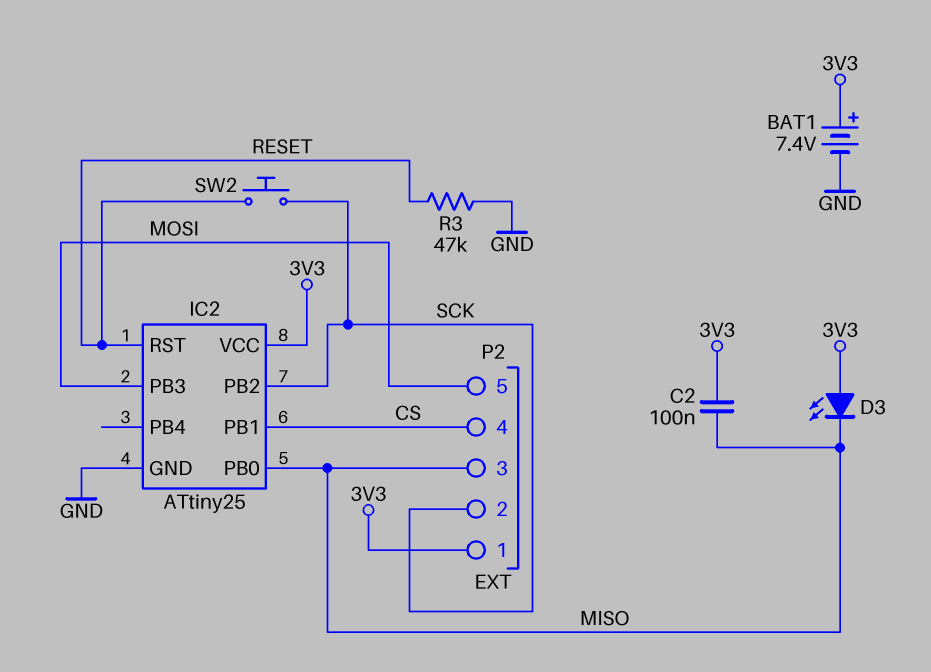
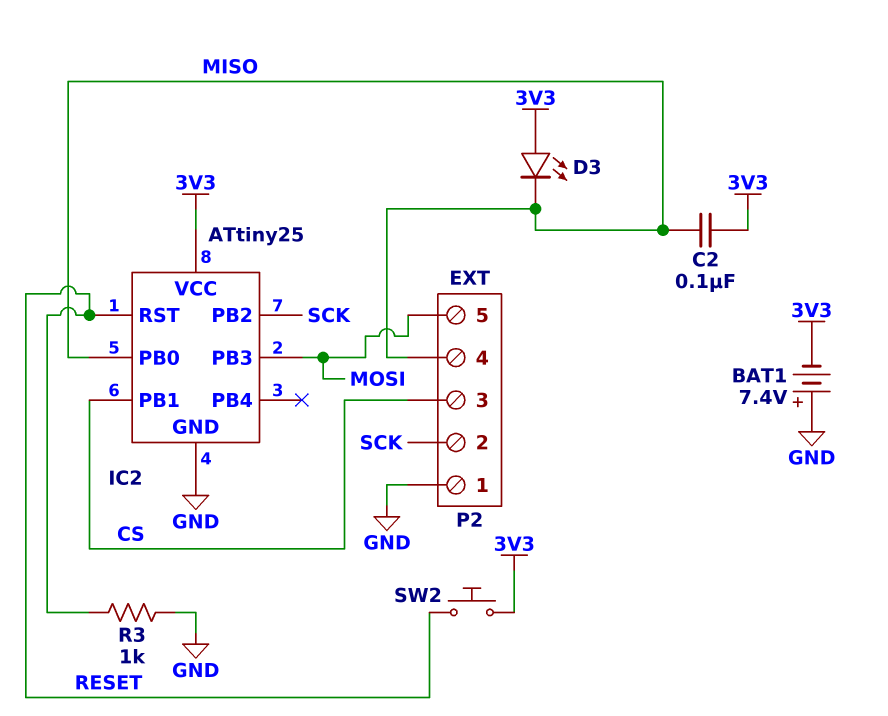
BAT1: 7.4V (plus 3V3, minus GND) -> 7.4V (plus GND, minus 3V3)
P2 pin 1: 3V3 -> GND
P2 pin 3: MISO -> CS
P2 pin 4: CS -> MISO
R3: 47k (GND, RESET) -> 1k (GND, RESET)
SW2: button (RESET, SCK) -> button (3V3, RESET)

